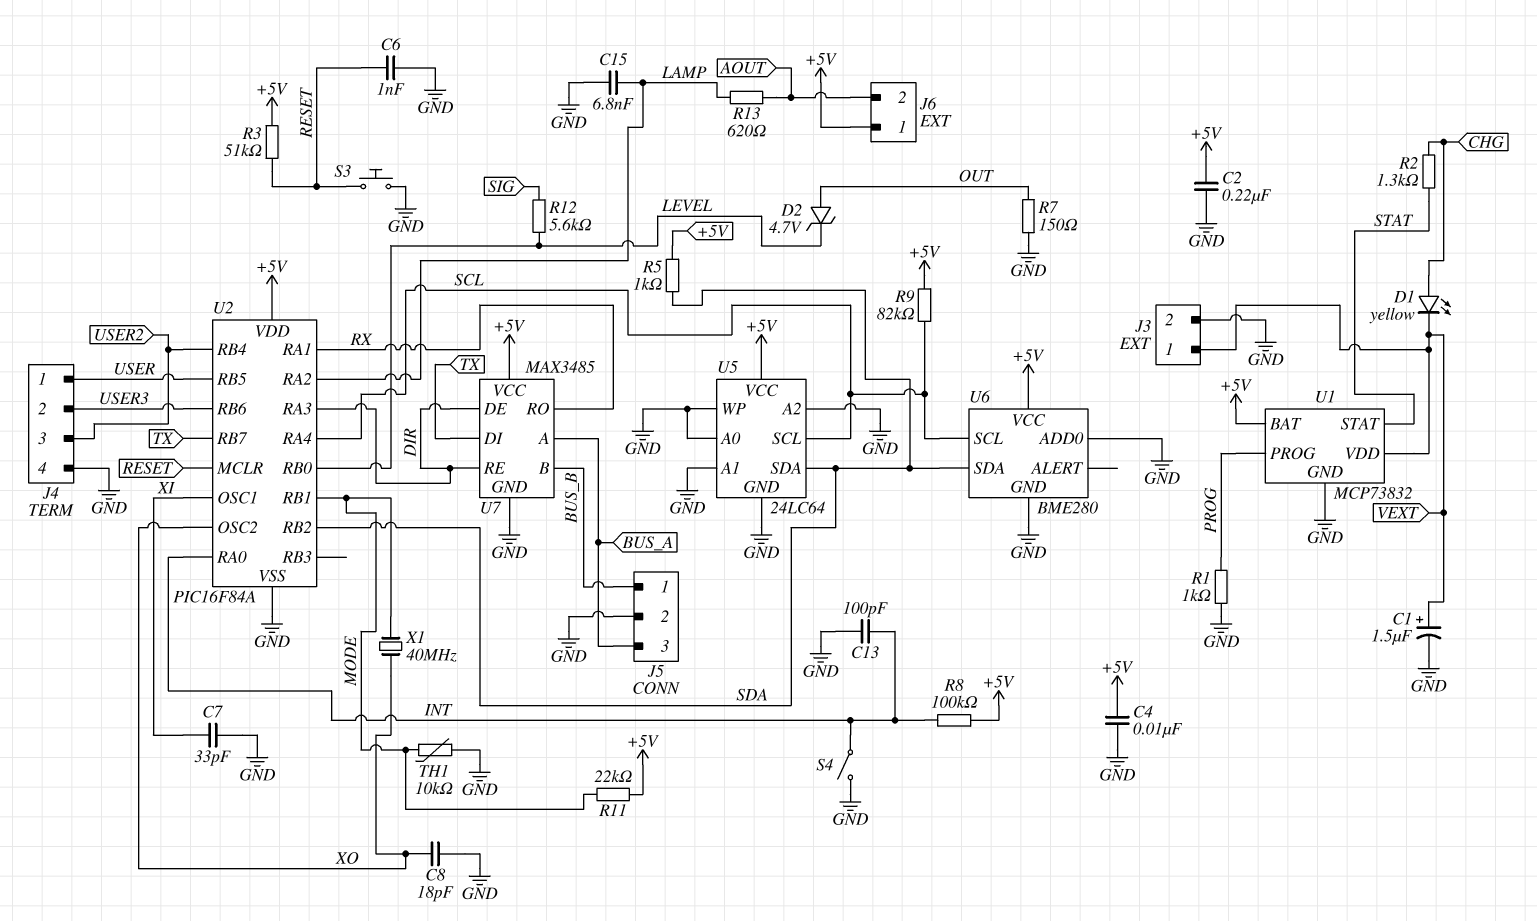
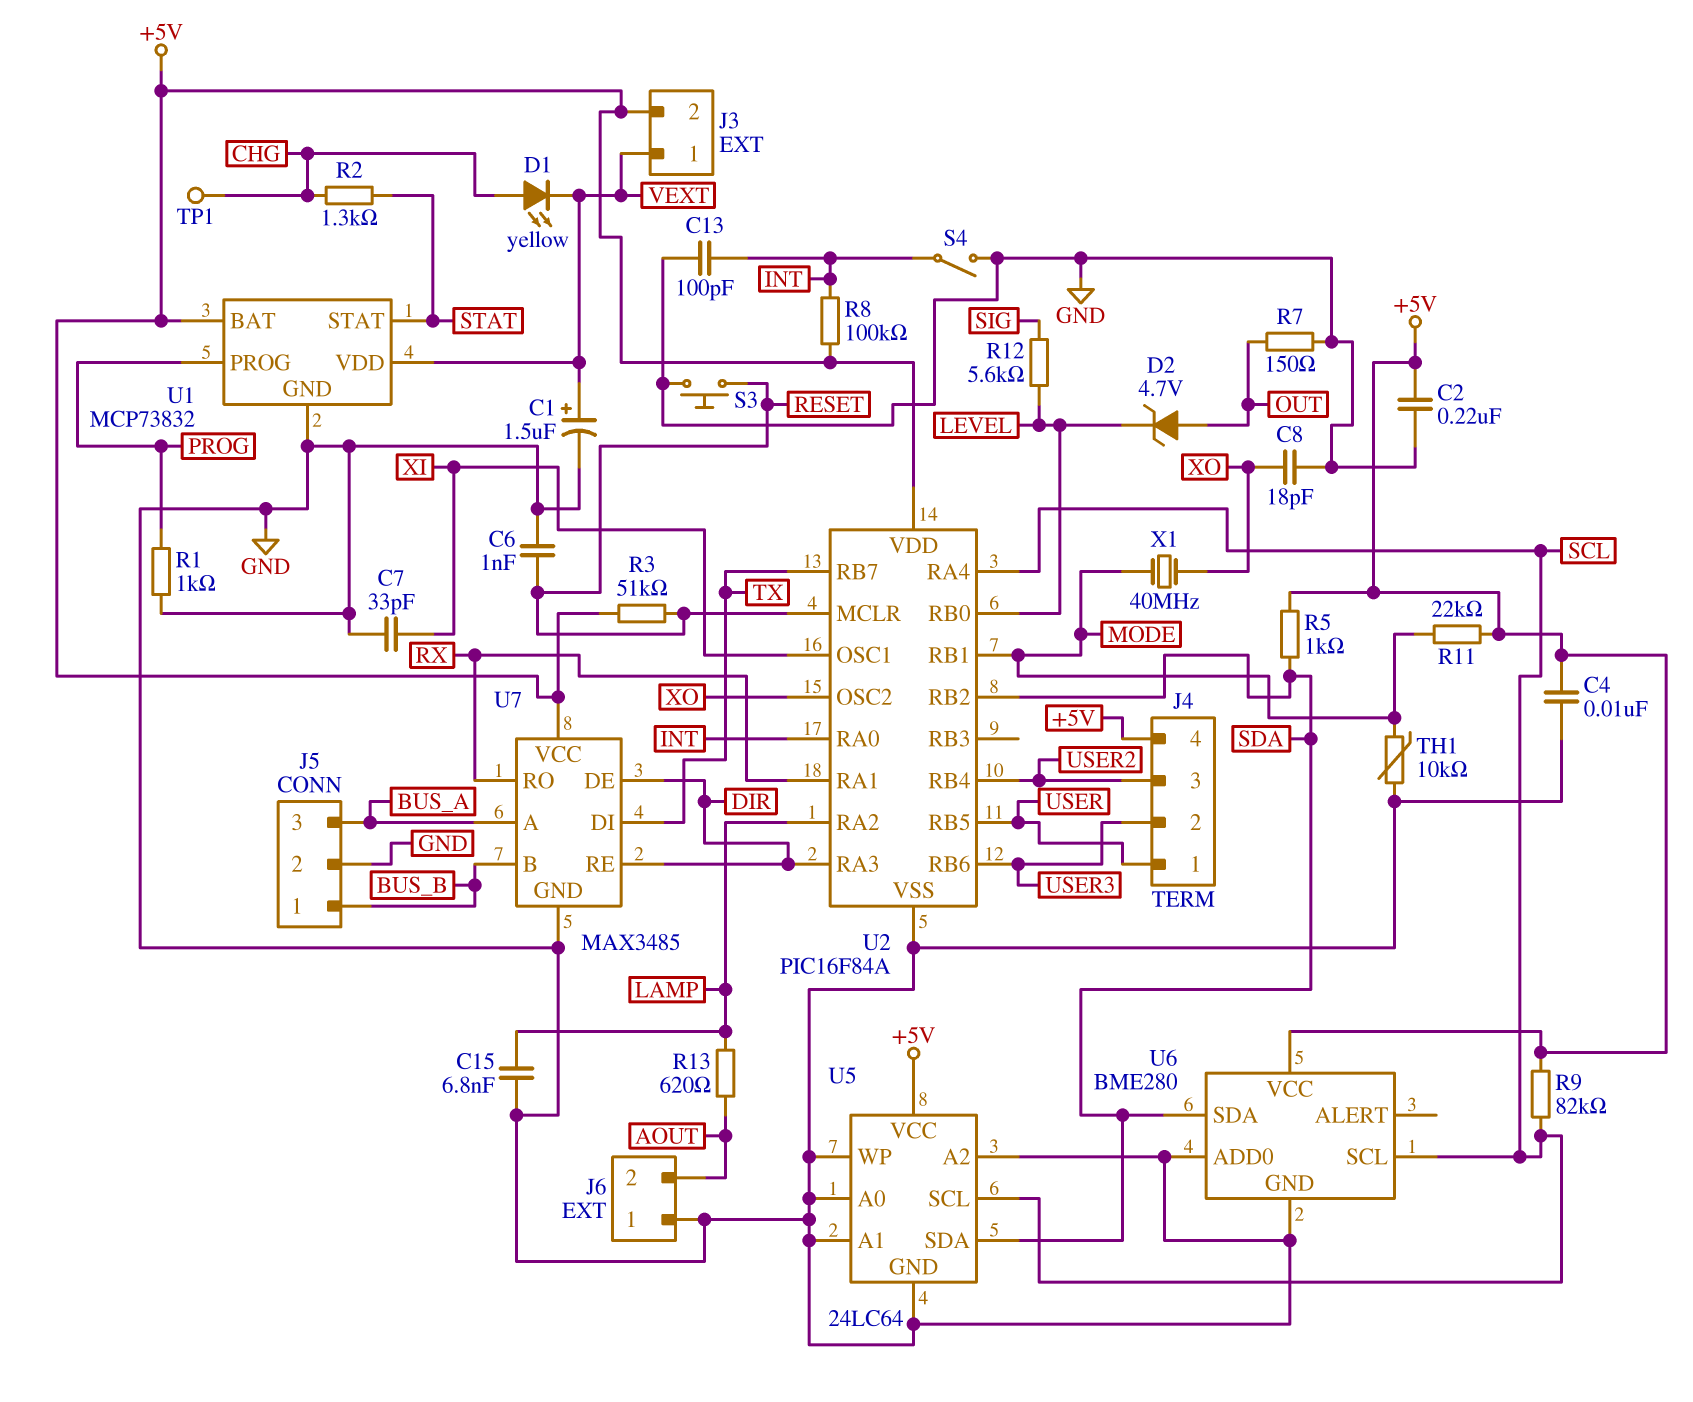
J3 pin 2: GND -> +5V
J4 pin 4: GND -> +5V
J6 pin 1: +5V -> GND
TP1: none -> test point (CHG)

